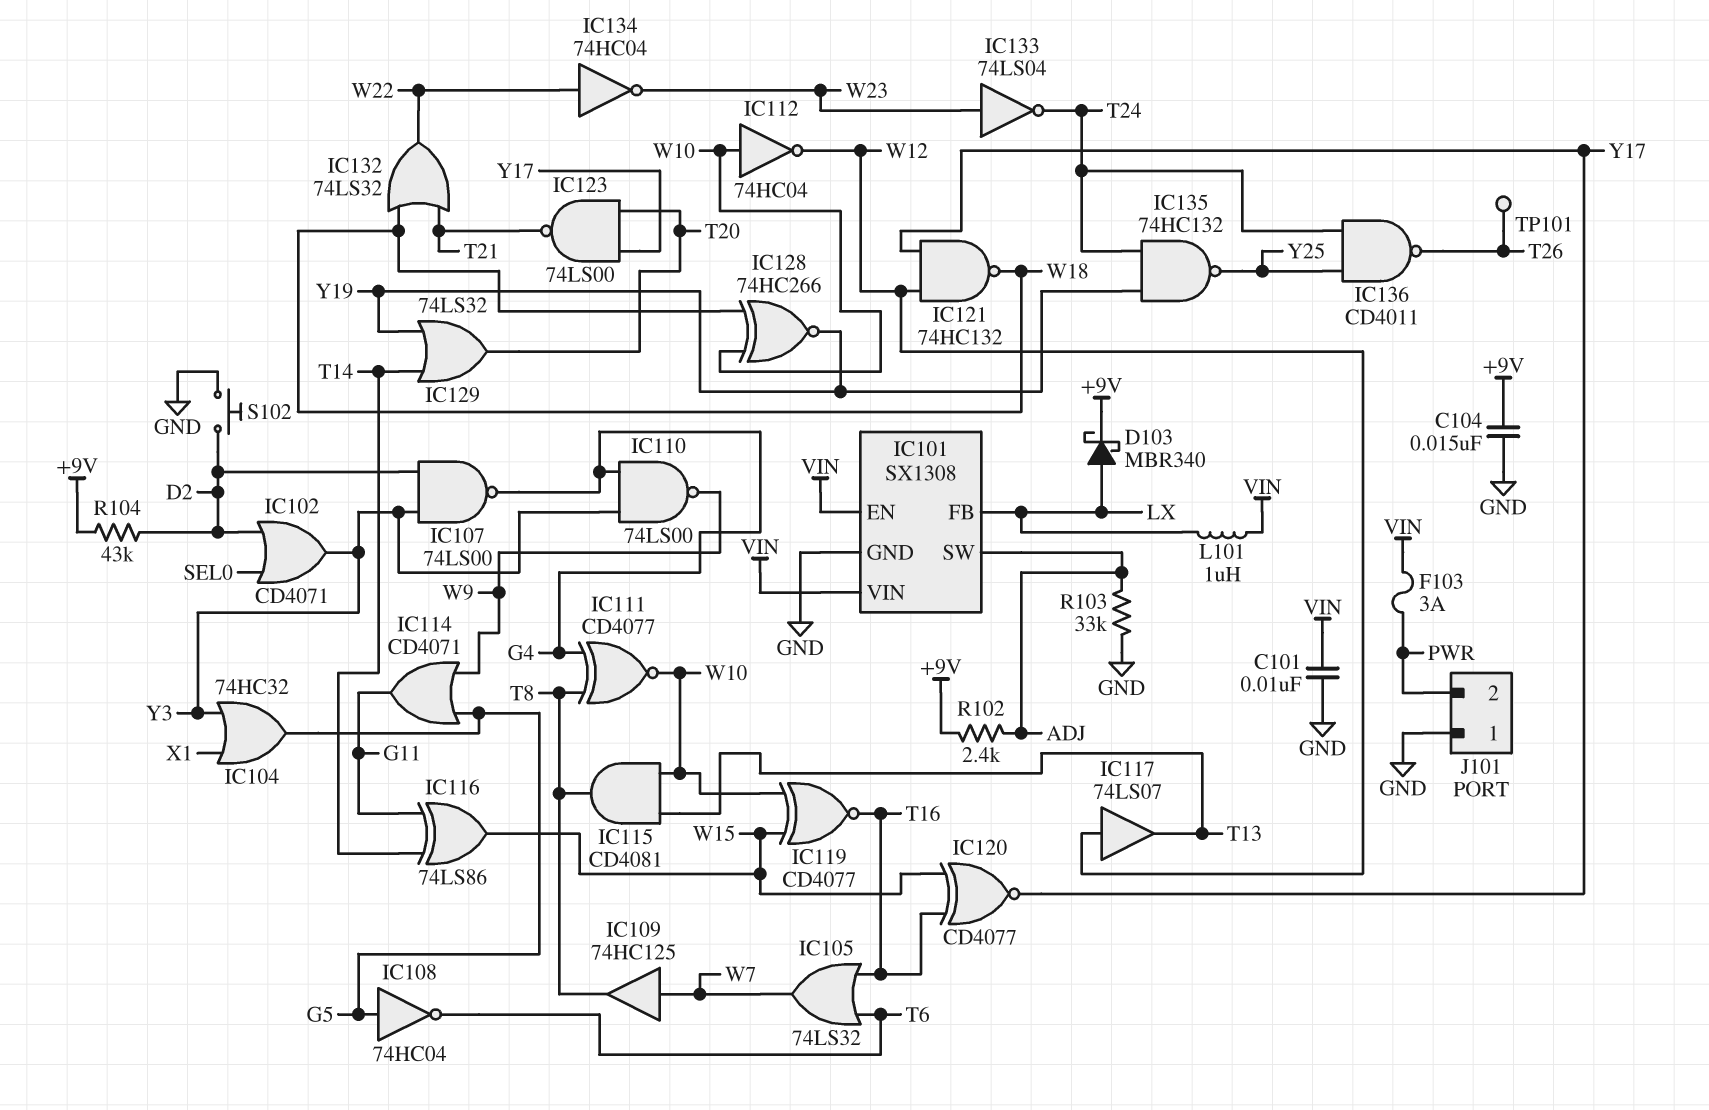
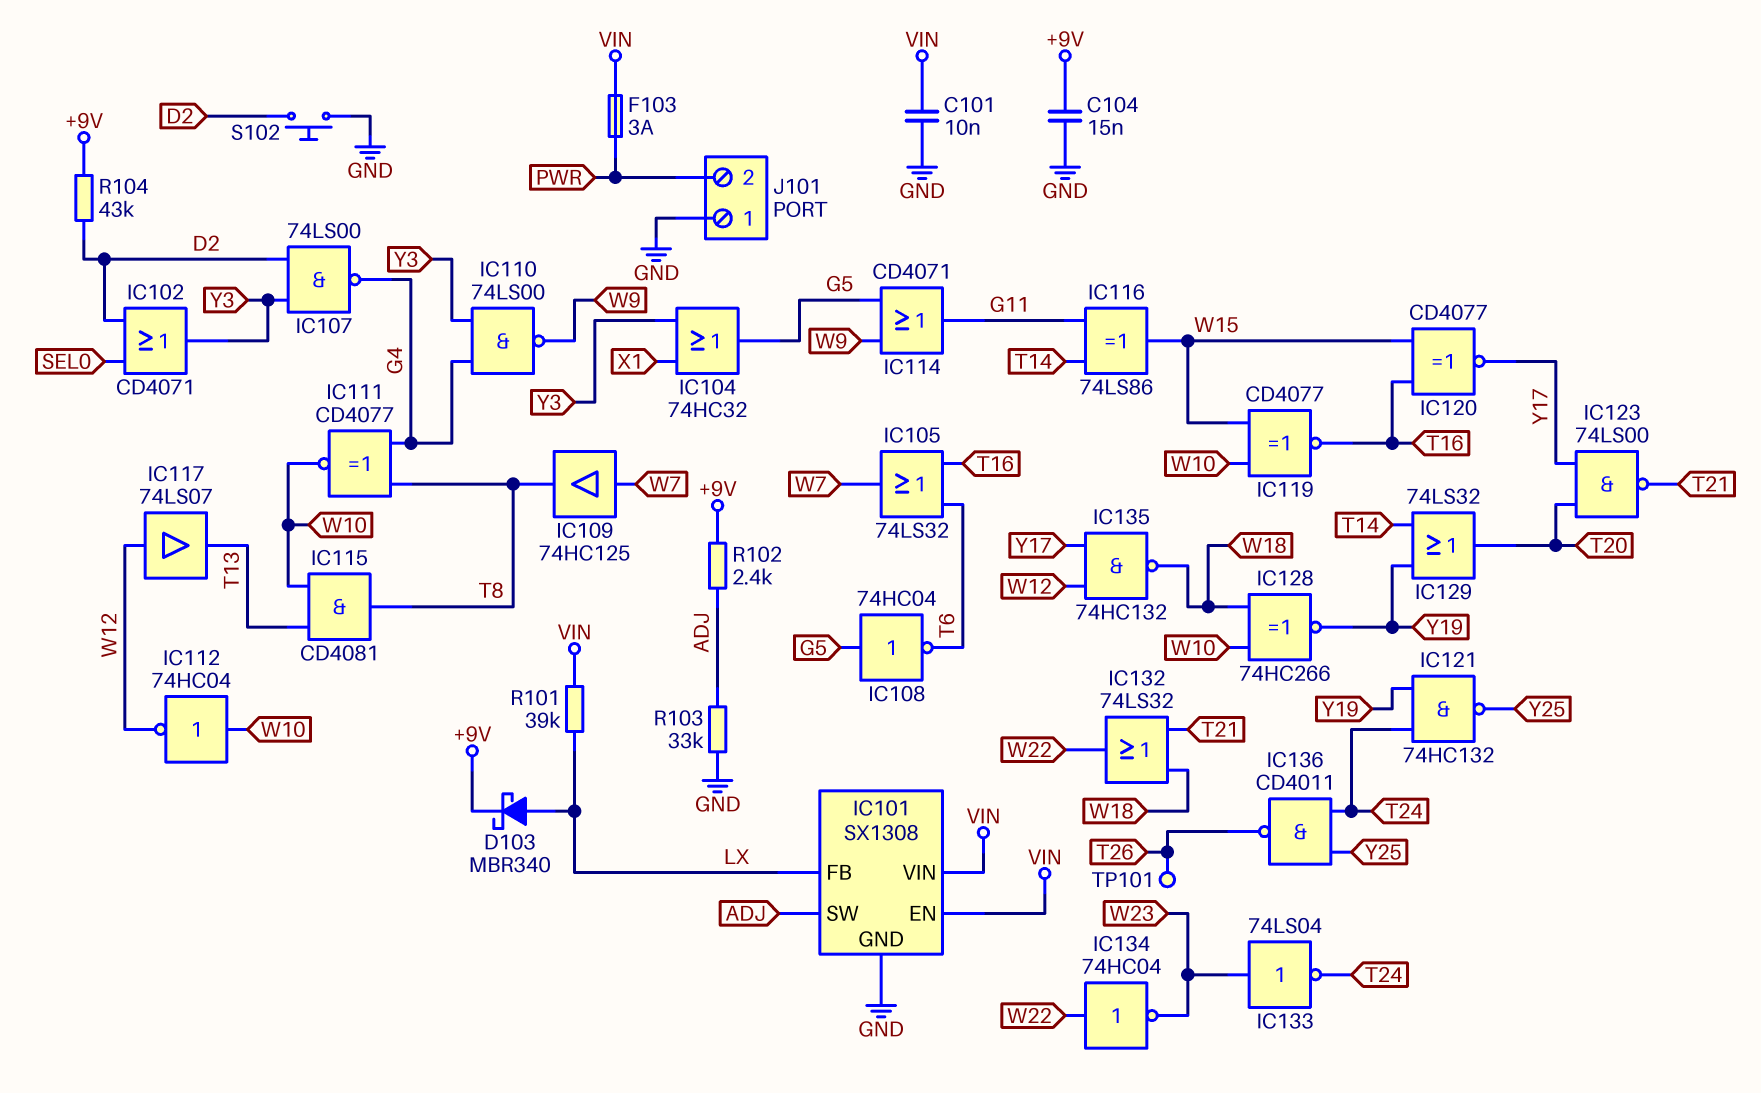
IC121: NAND 74HC132 (in W12, in Y17, out W18) -> NAND 74HC132 (in T24, in Y19, out Y25)
IC135: NAND 74HC132 (in T24, in Y19, out Y25) -> NAND 74HC132 (in W12, in Y17, out W18)
L101: 1uH (LX, VIN) -> none
R101: none -> 39k (LX, VIN)

